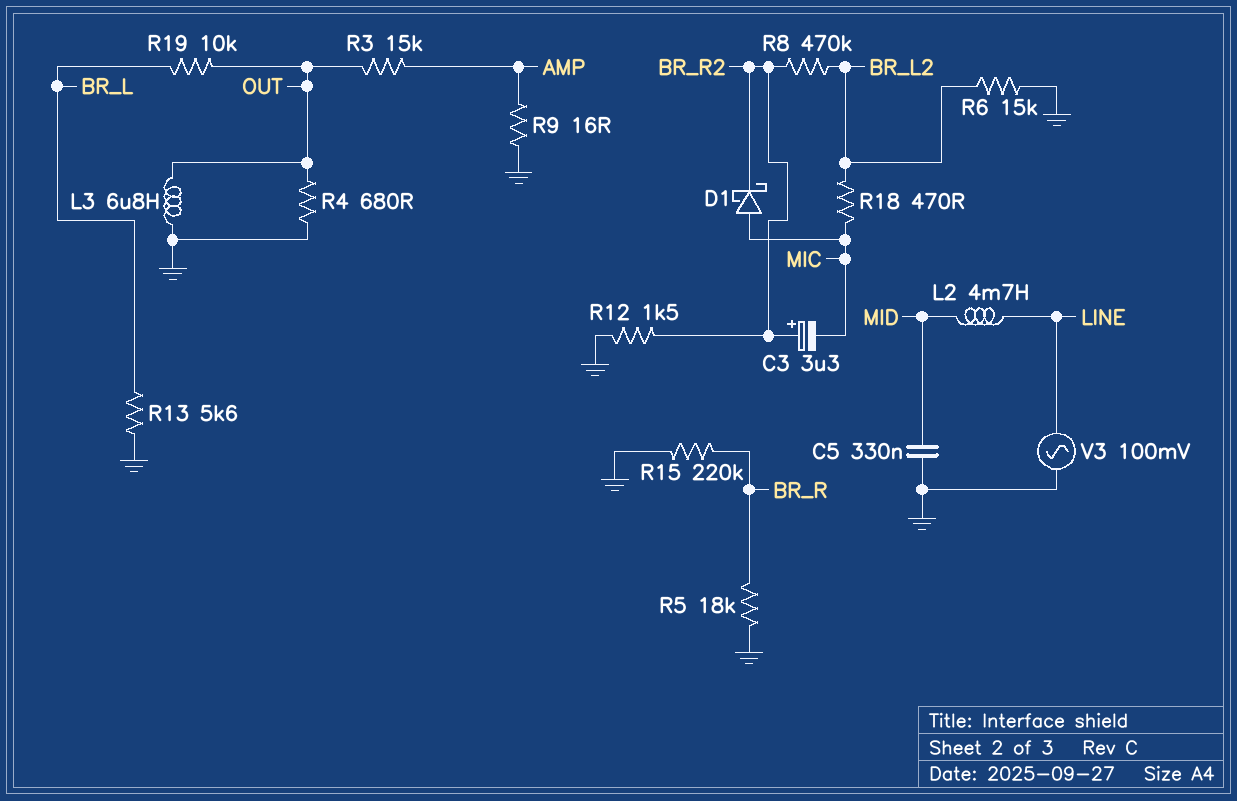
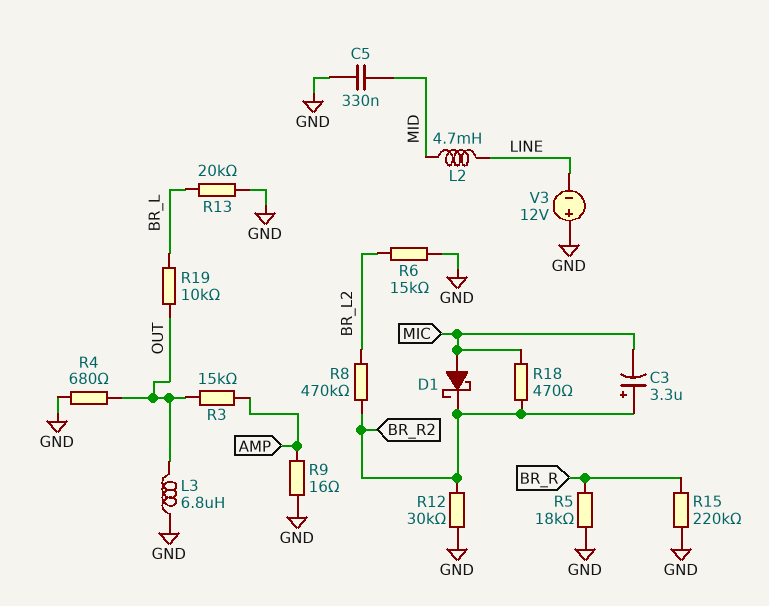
R12: 1.5k (BR_R2, GND) -> 30k (BR_R2, GND)
R13: 5.6k (BR_L, GND) -> 20k (BR_L, GND)
R18: 470 (BR_L2, MIC) -> 470 (BR_R2, MIC)
V3: AC 100mV (GND, LINE) -> 12V (plus GND, minus LINE)

